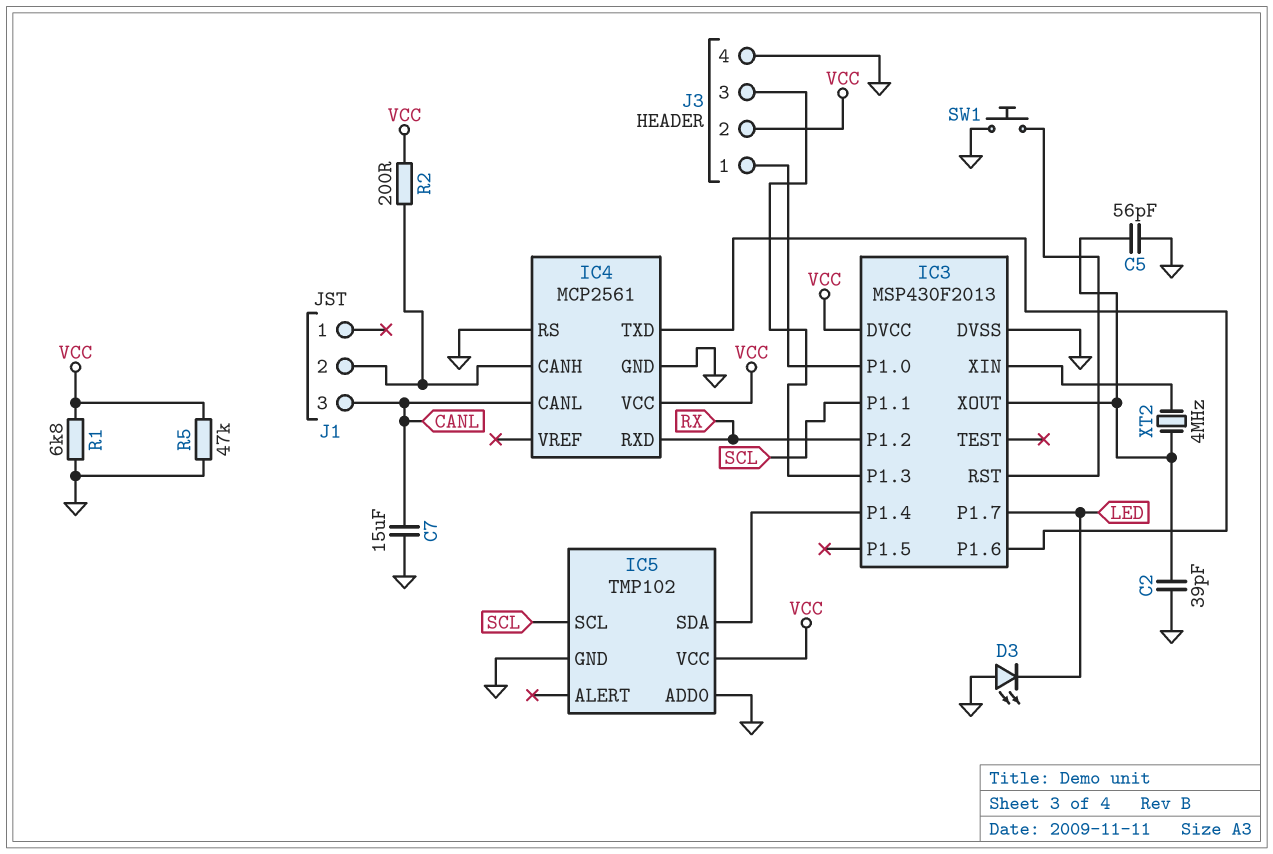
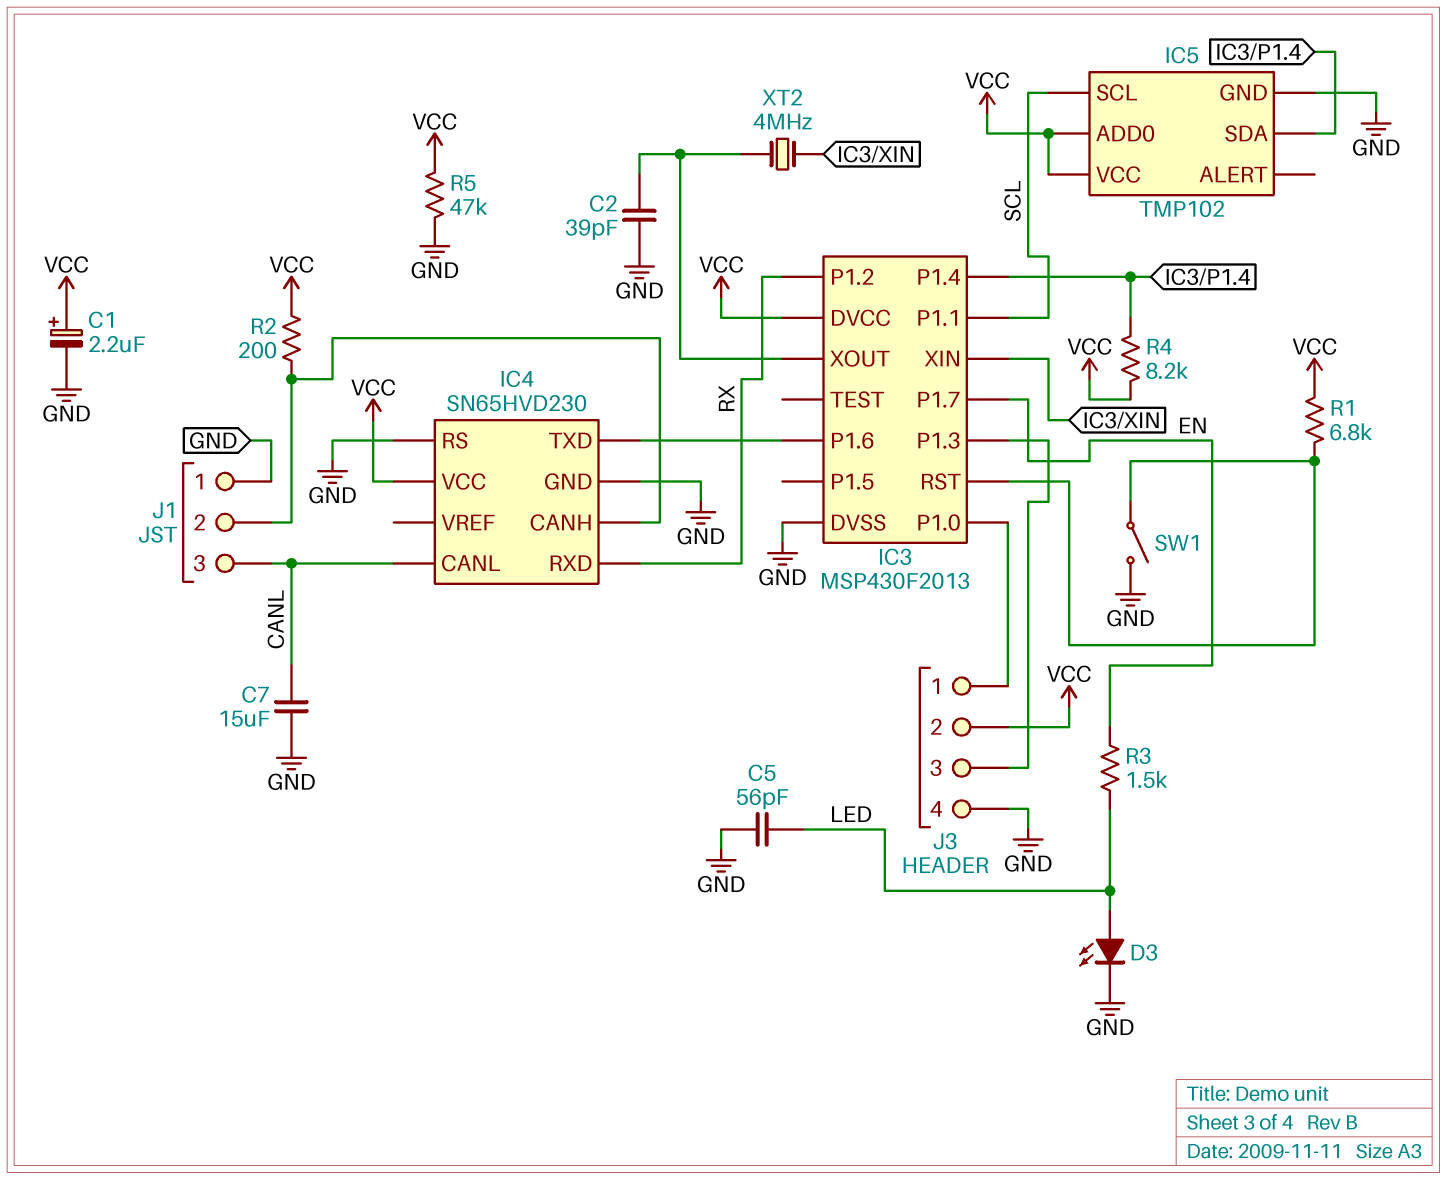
C1: none -> 2.2uF (plus VCC, minus GND)
C5: 56pF (GND, IC3/XOUT) -> 56pF (GND, LED)
D3: LED (A GND, K LED) -> LED (A LED, K GND)
IC3 pin P1.7: LED -> EN
IC4: MCP2561 -> SN65HVD230
IC5 pin ADD0: GND -> VCC
J1 pin 1: none -> GND
R1: 6.8k (GND, VCC) -> 6.8k (IC3/RST, VCC)
R3: none -> 1.5k (EN, LED)
R4: none -> 8.2k (IC3/P1.4, VCC)
SW1: button (GND, IC3/RST) -> switch (GND, IC3/RST)

